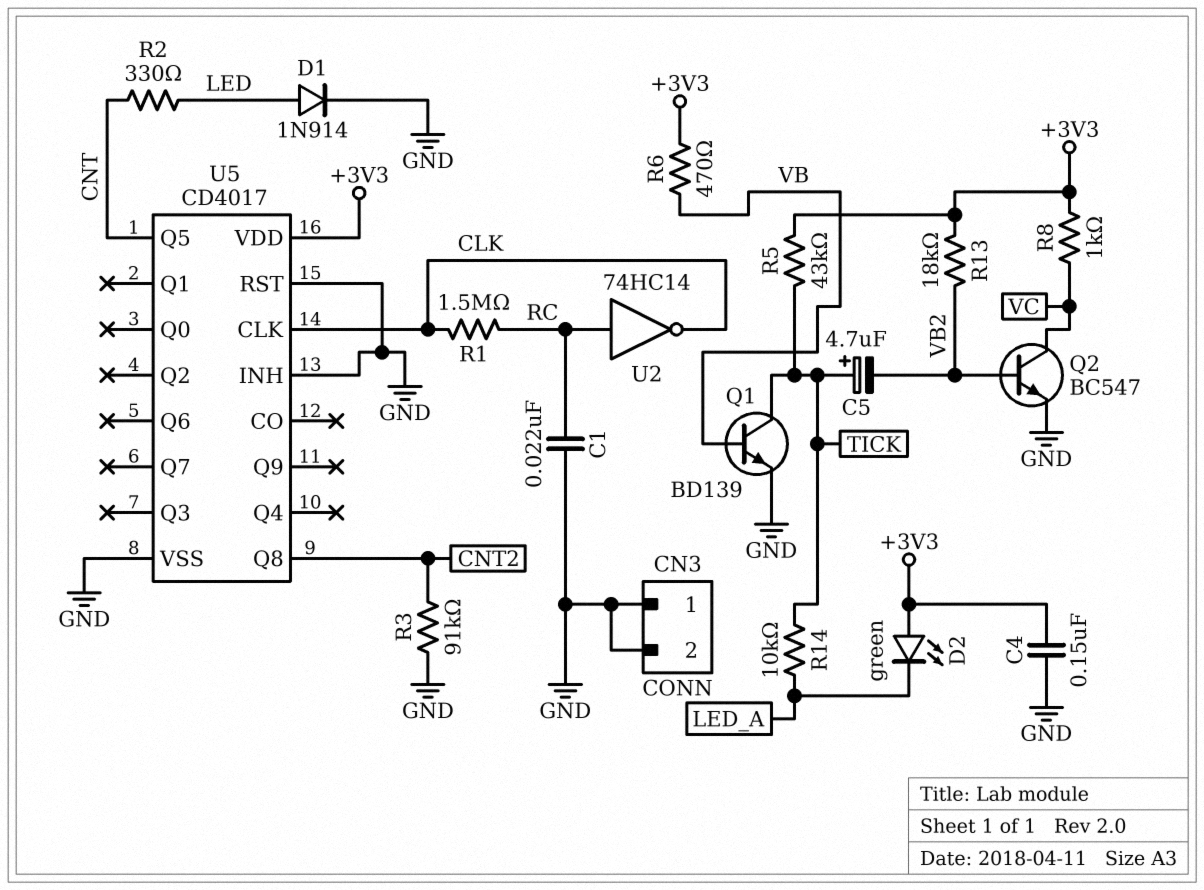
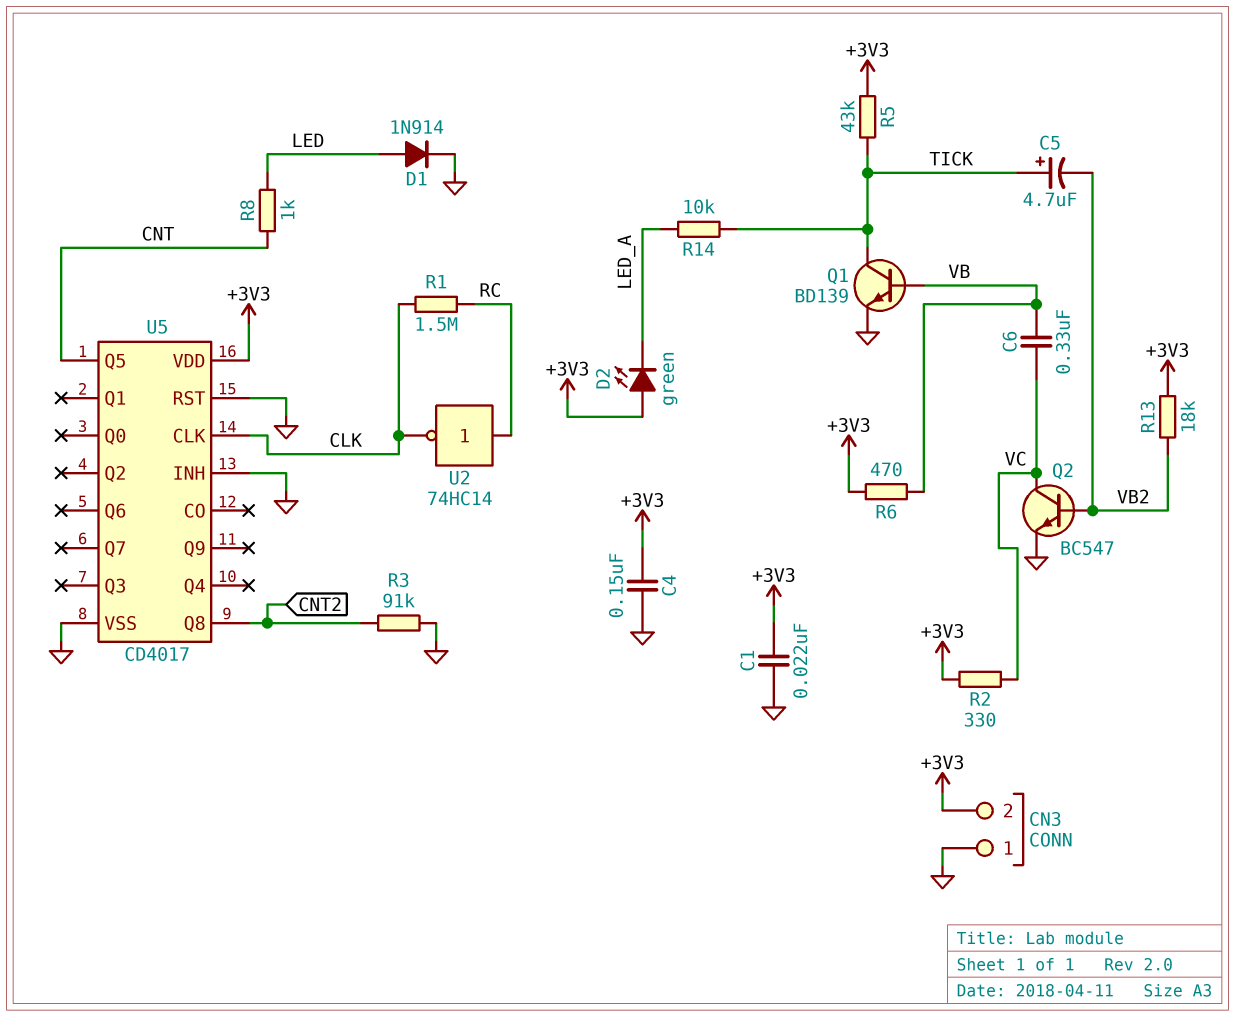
C1: 22nF (GND, RC) -> 22nF (+3V3, GND)
C6: none -> 330nF (VB, VC)
CN3 pin 2: GND -> +3V3
R2: 330 (CNT, LED) -> 330 (+3V3, VC)
R8: 1k (+3V3, VC) -> 1k (CNT, LED)

